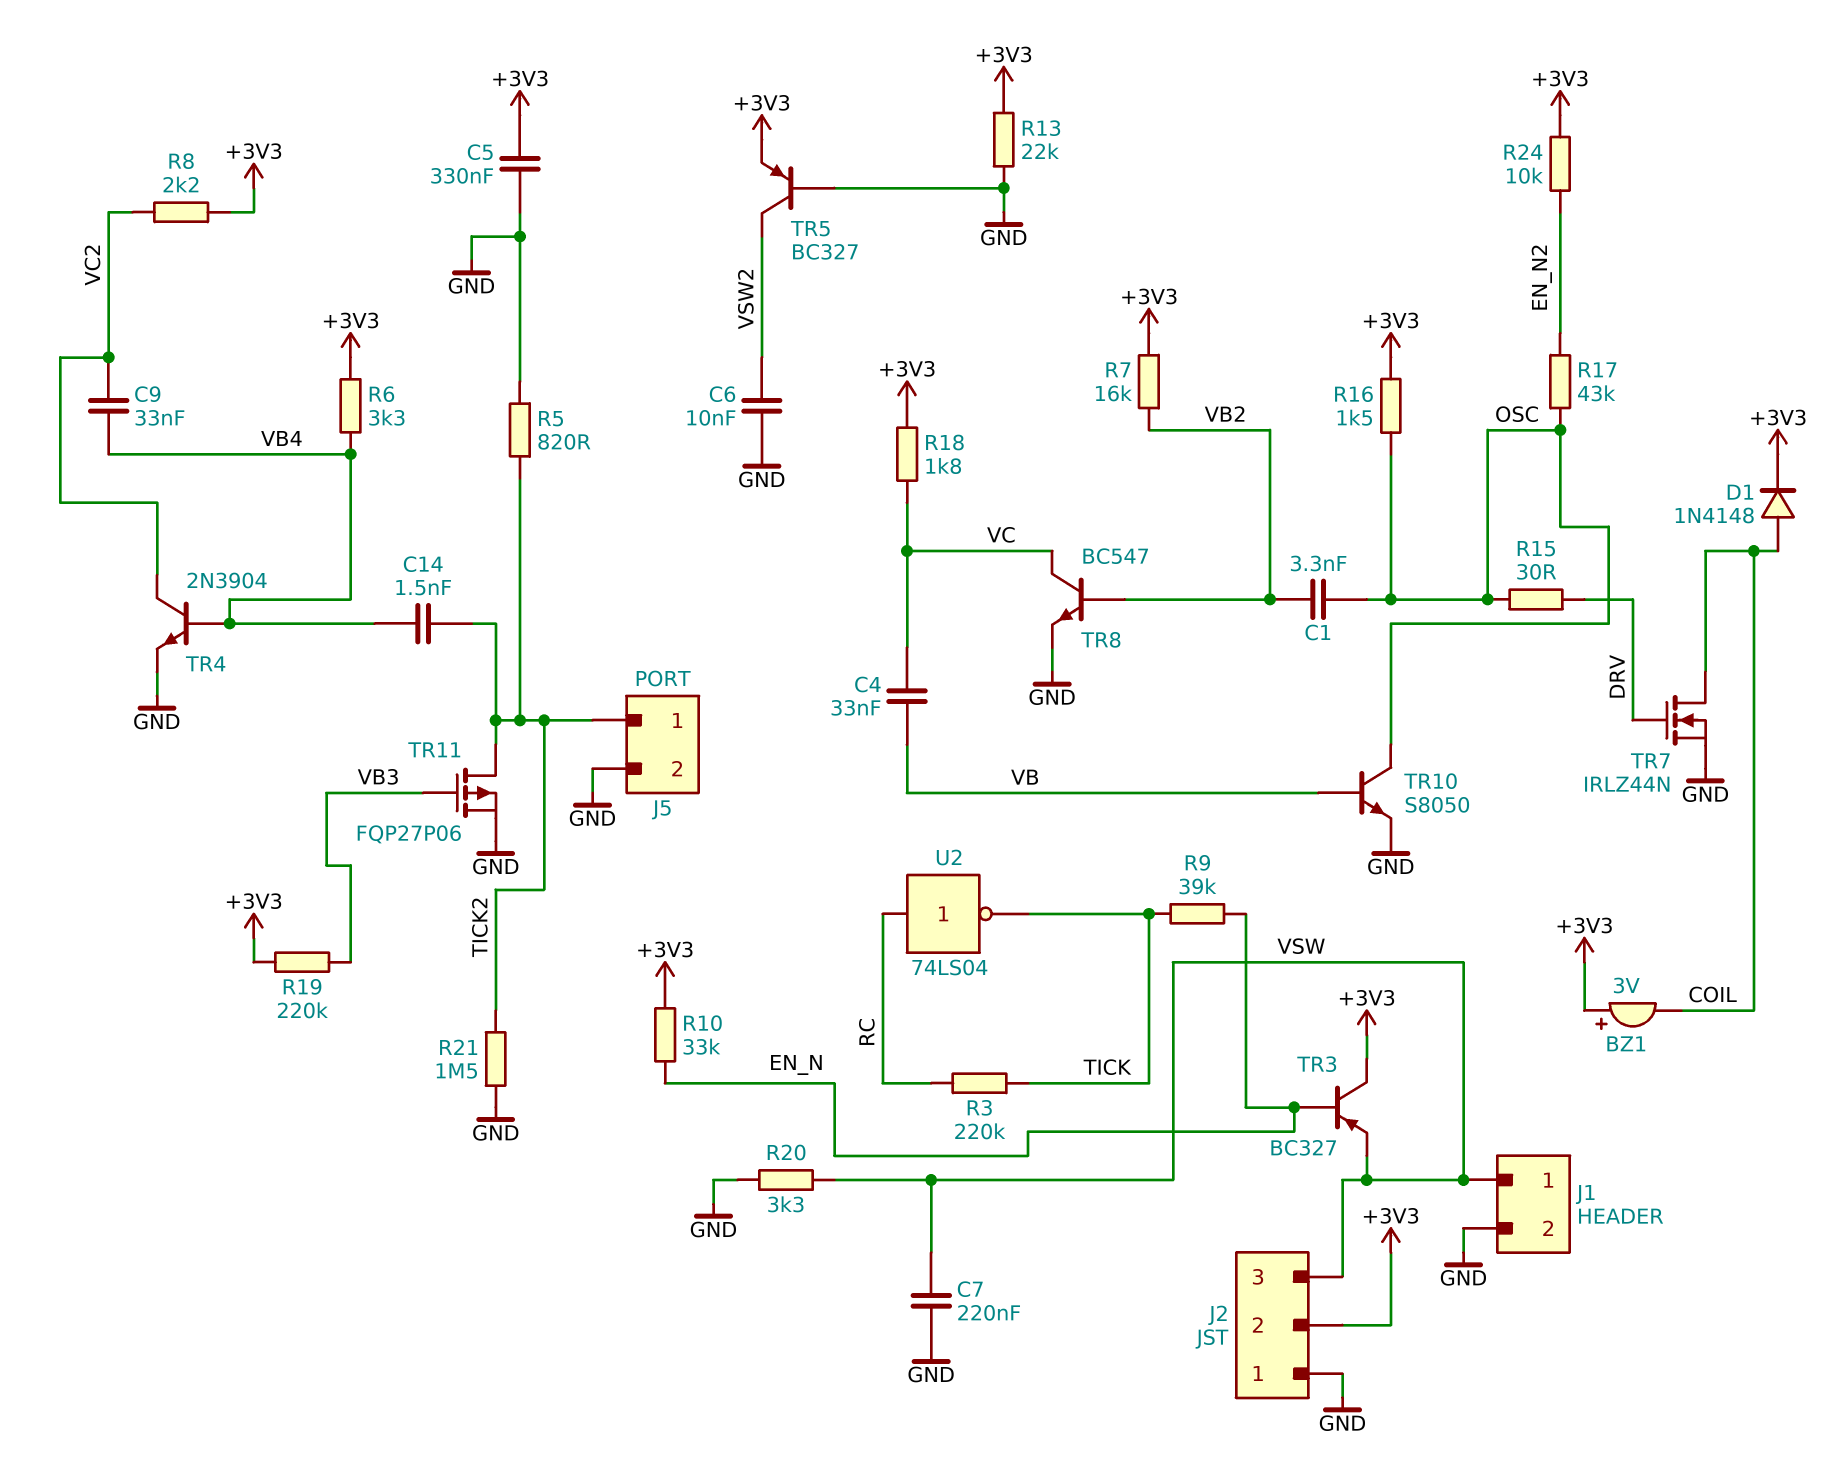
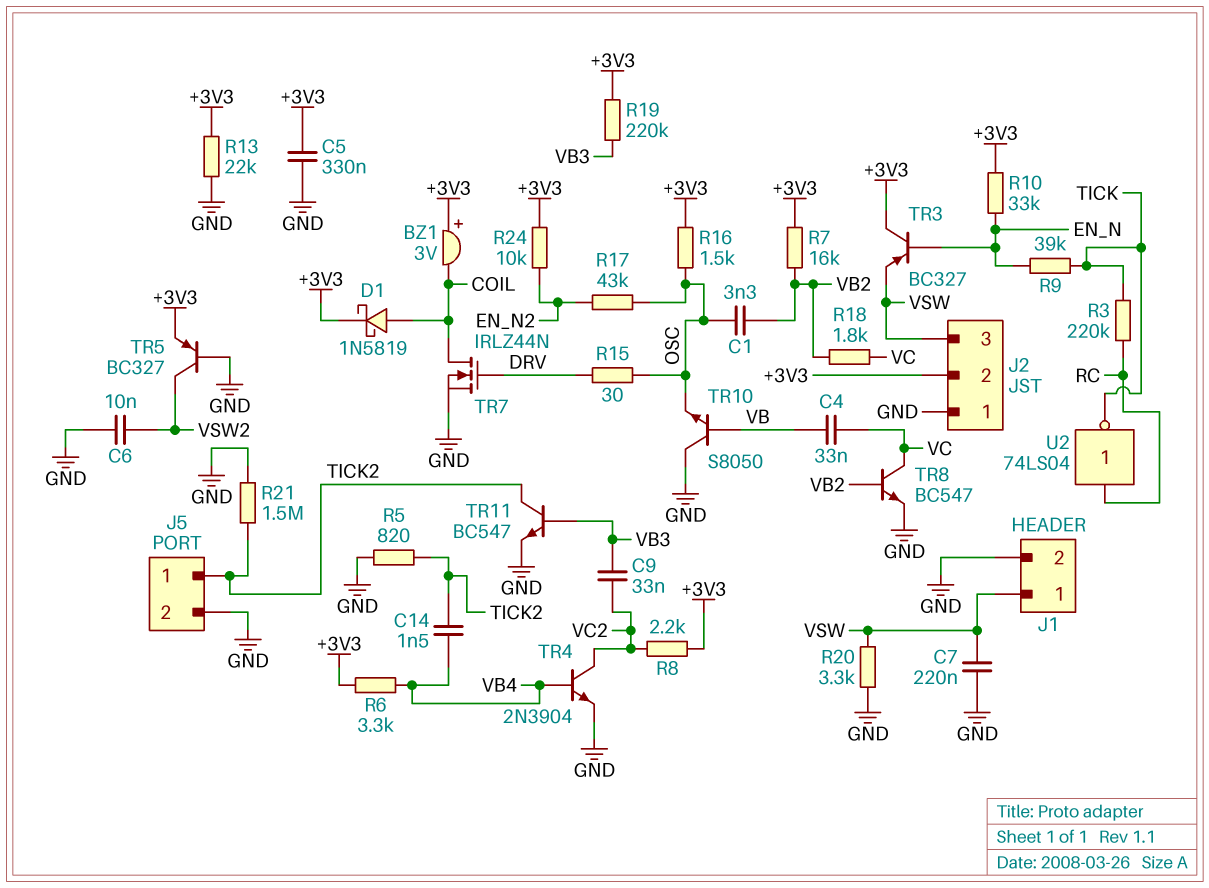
C9: 33nF (VB4, VC2) -> 33nF (VB3, VC2)
D1: diode 1N4148 (A COIL, K +3V3) -> schottky 1N5819 (A COIL, K +3V3)
R18: 1.8k (+3V3, VC) -> 1.8k (VB2, VC)
TR10: NPN S8050 (B VB, C OSC, E GND) -> NPN S8050 (B VB, C GND, E OSC)
TR11: PMOS FQP27P06 (G VB3, D TICK2, S GND) -> NPN BC547 (B VB3, C TICK2, E GND)

